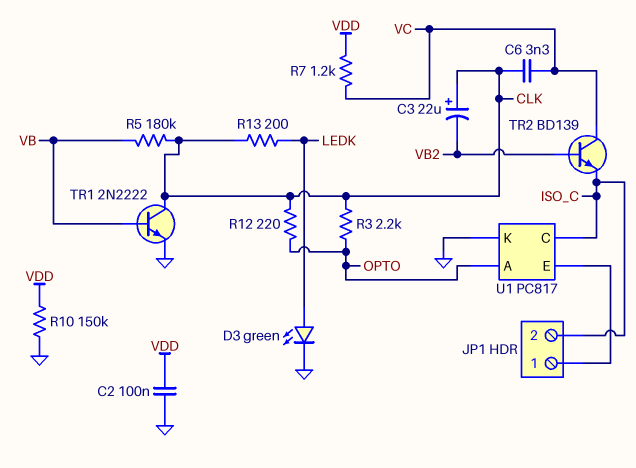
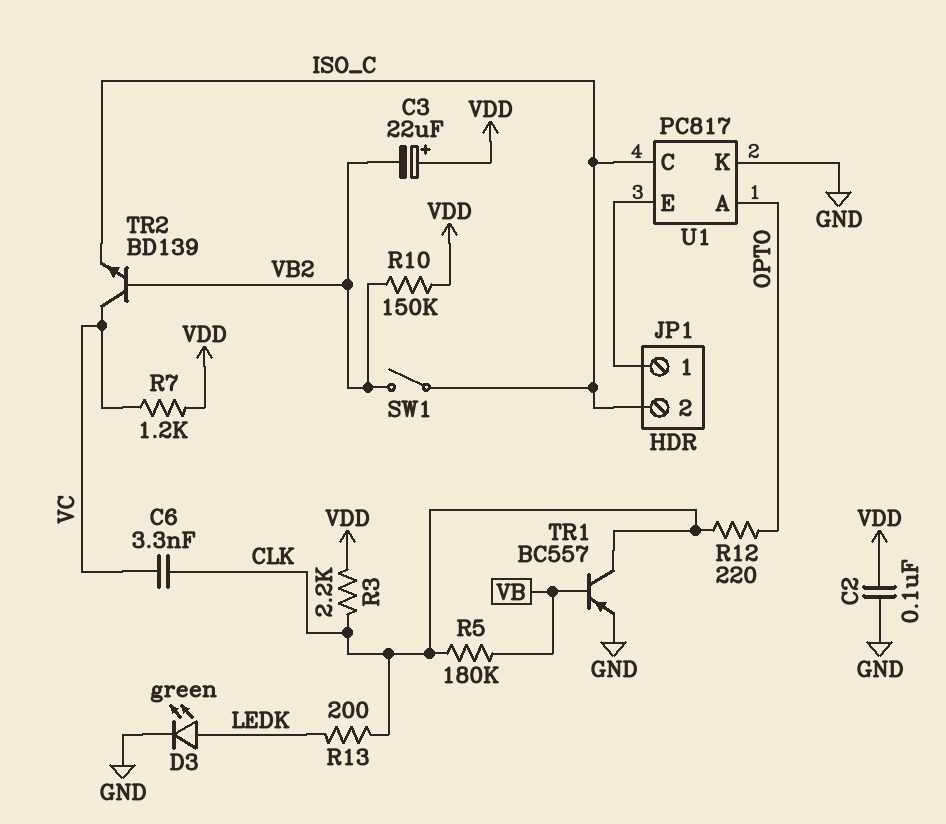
C3: 22uF (plus CLK, minus VB2) -> 22uF (plus VDD, minus VB2)
R3: 2.2k (CLK, OPTO) -> 2.2k (CLK, VDD)
R10: 150k (GND, VDD) -> 150k (VB2, VDD)
SW1: none -> switch (ISO_C, VB2)
TR1: NPN 2N2222 (B VB, C CLK, E GND) -> PNP BC557 (B VB, C CLK, E GND)

